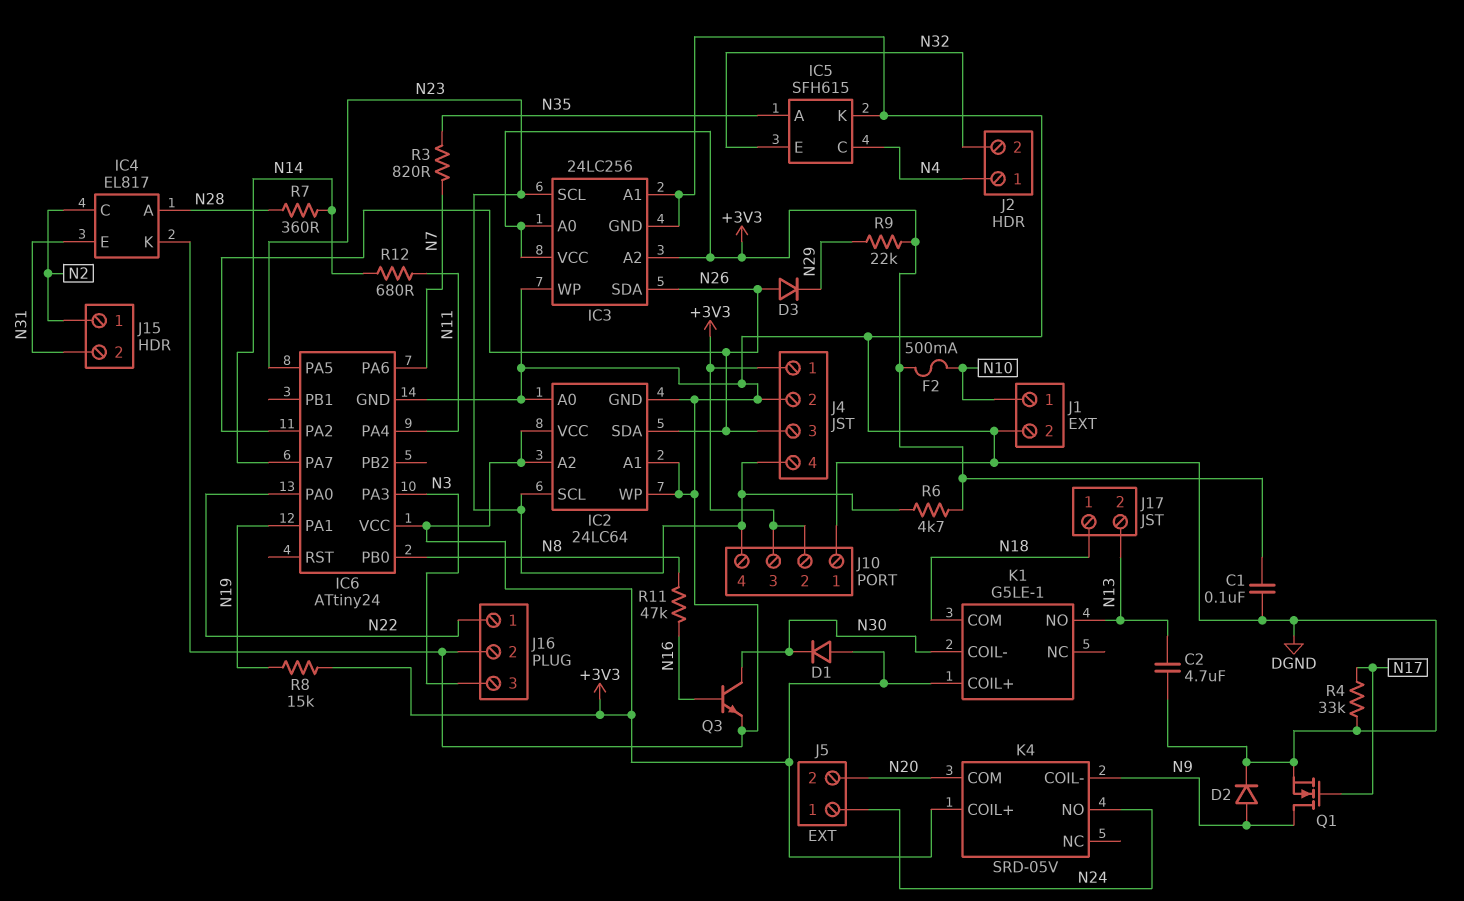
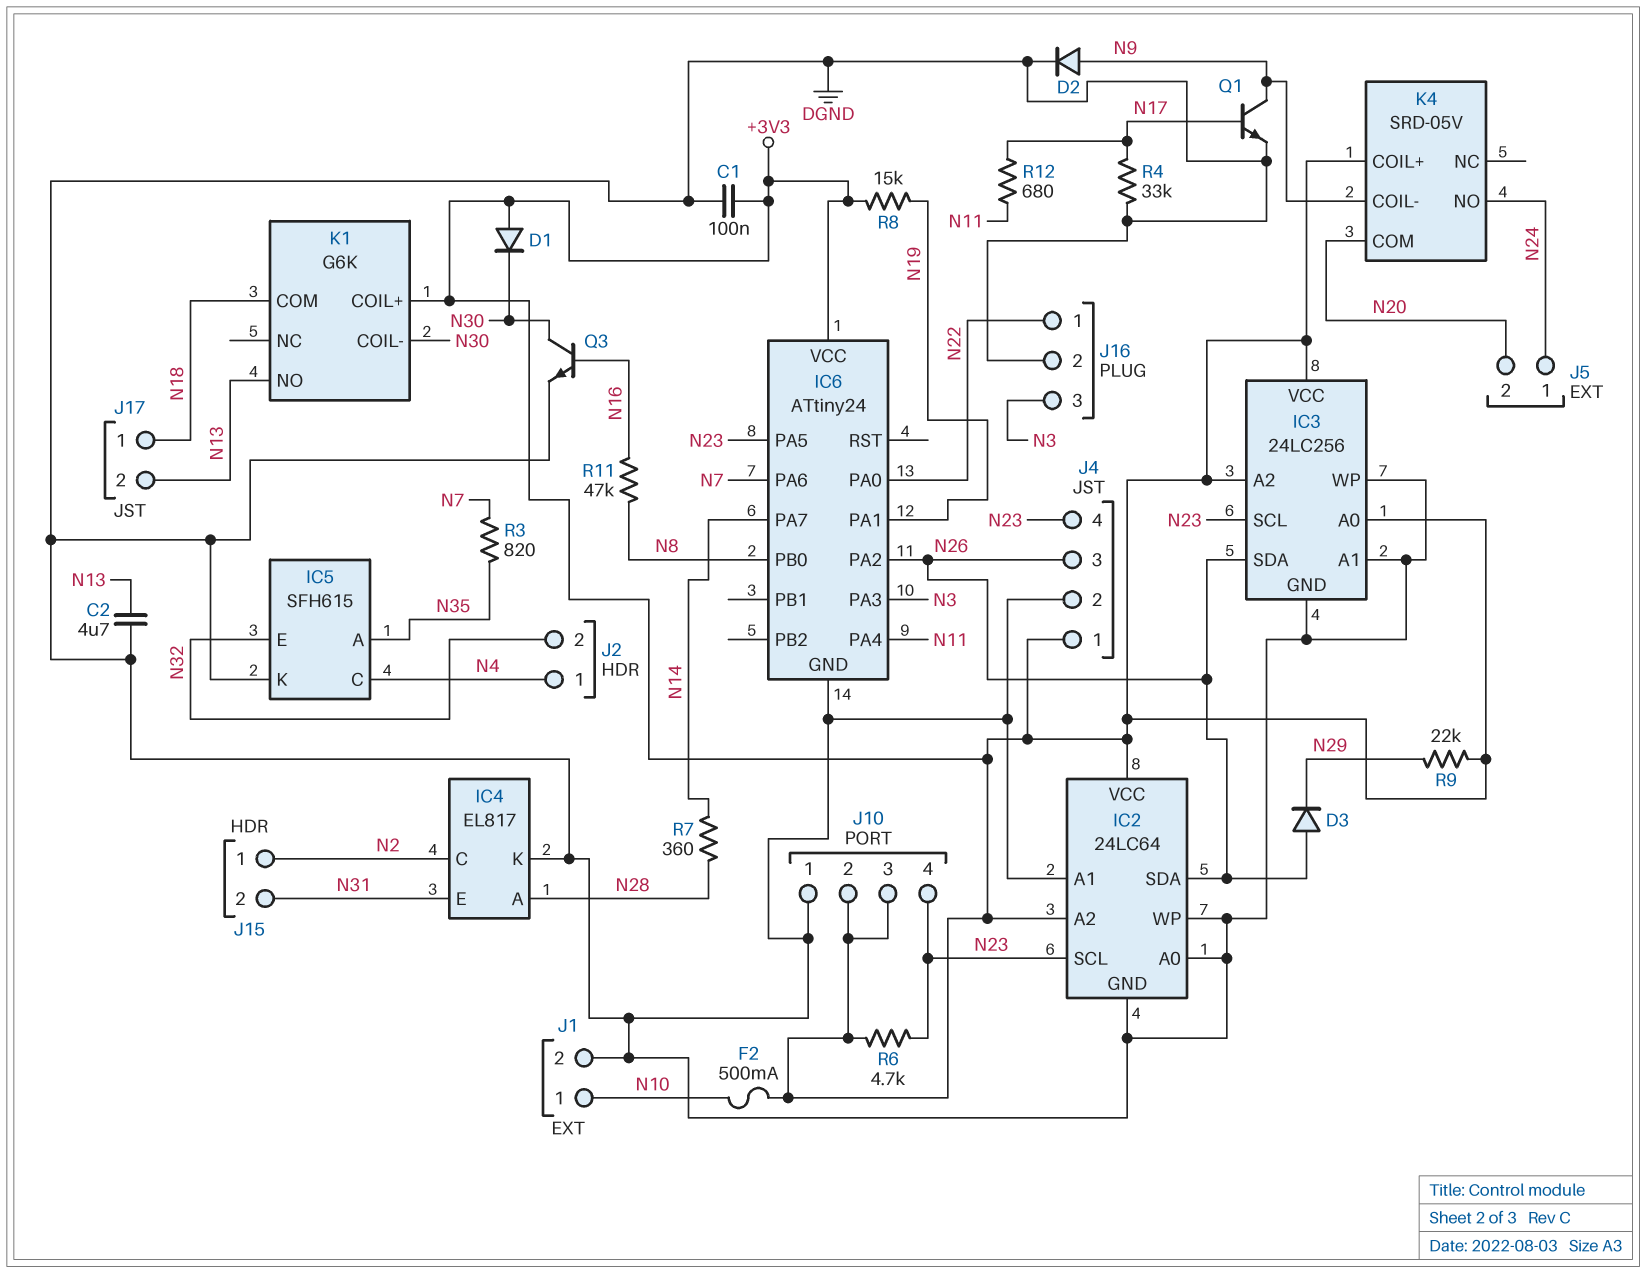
K1: G5LE-1 -> G6K
Q1: NMOS (G N17, D N9, S DGND) -> NPN (B N17, C N9, E DGND)
R12: 680 (N11, N14) -> 680 (N11, N17)

